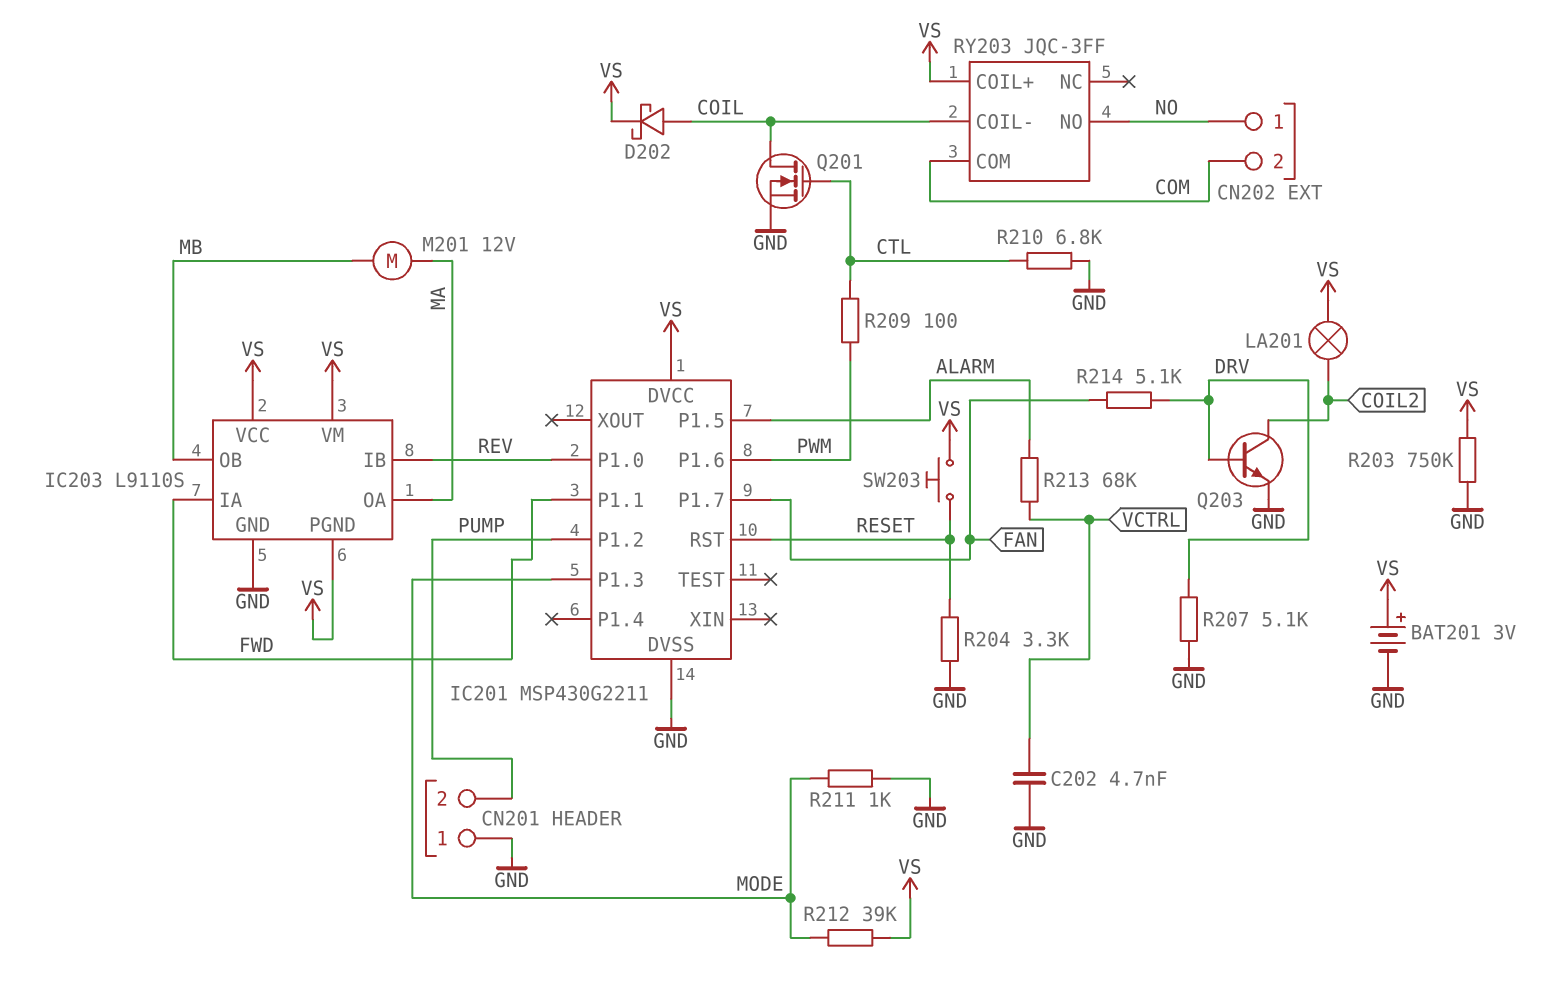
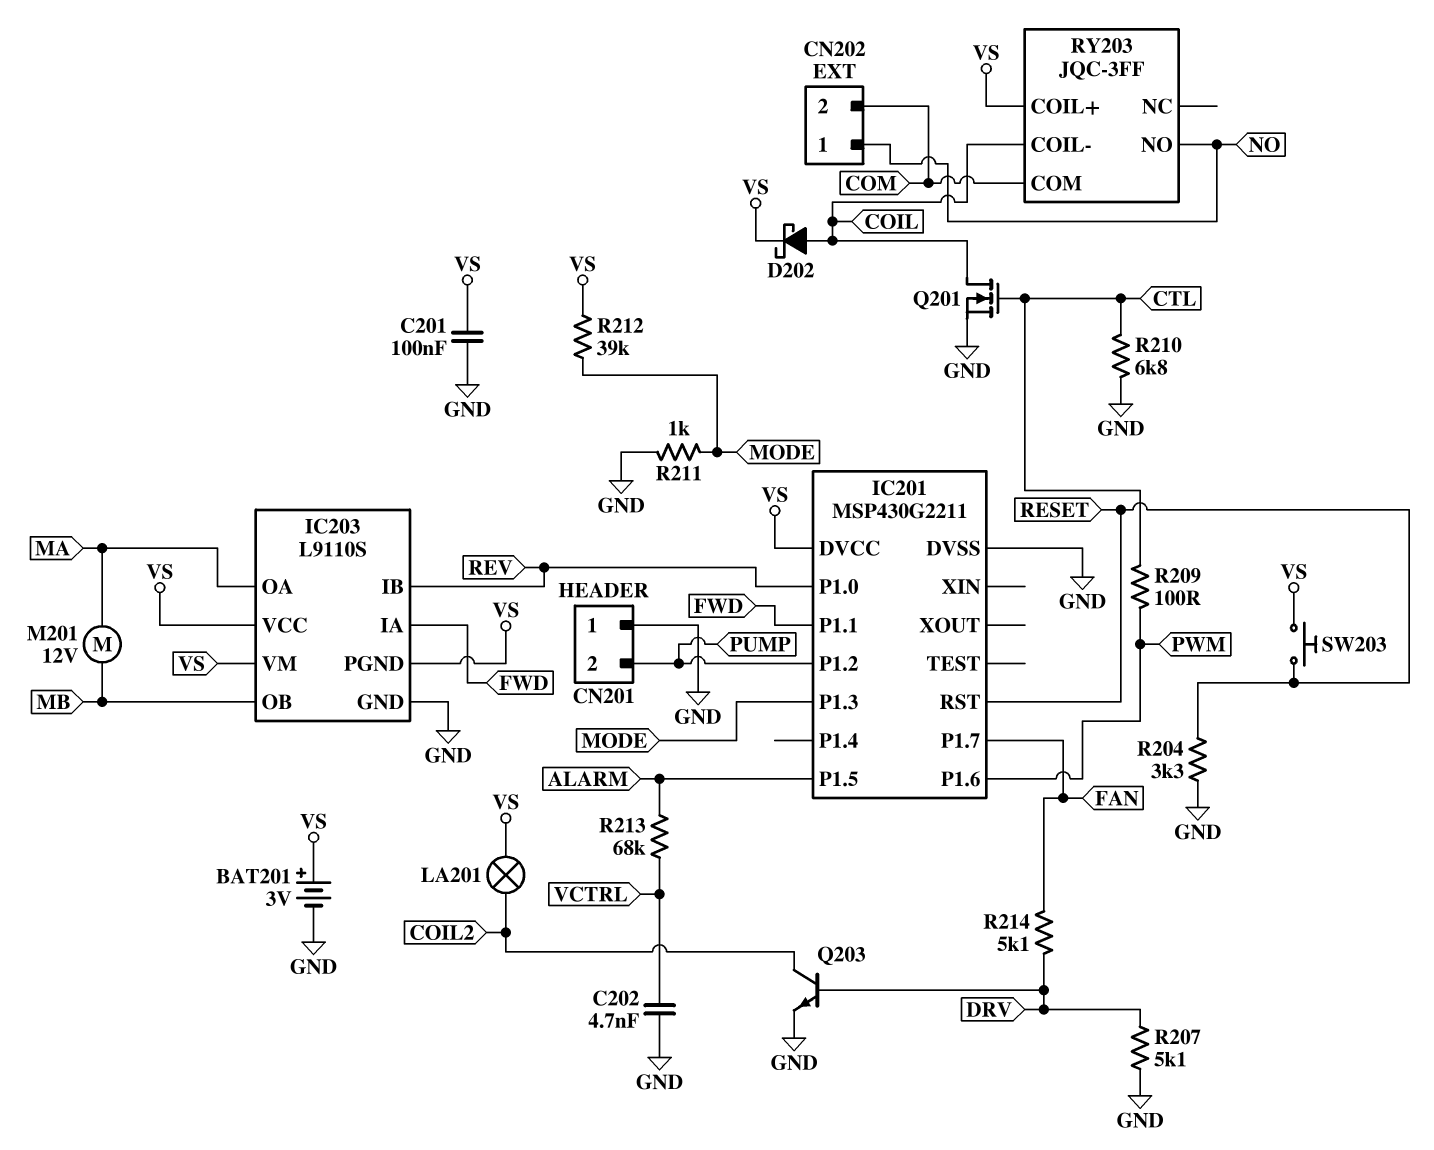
C201: none -> 100nF (GND, VS)
R203: 750k (GND, VS) -> none

